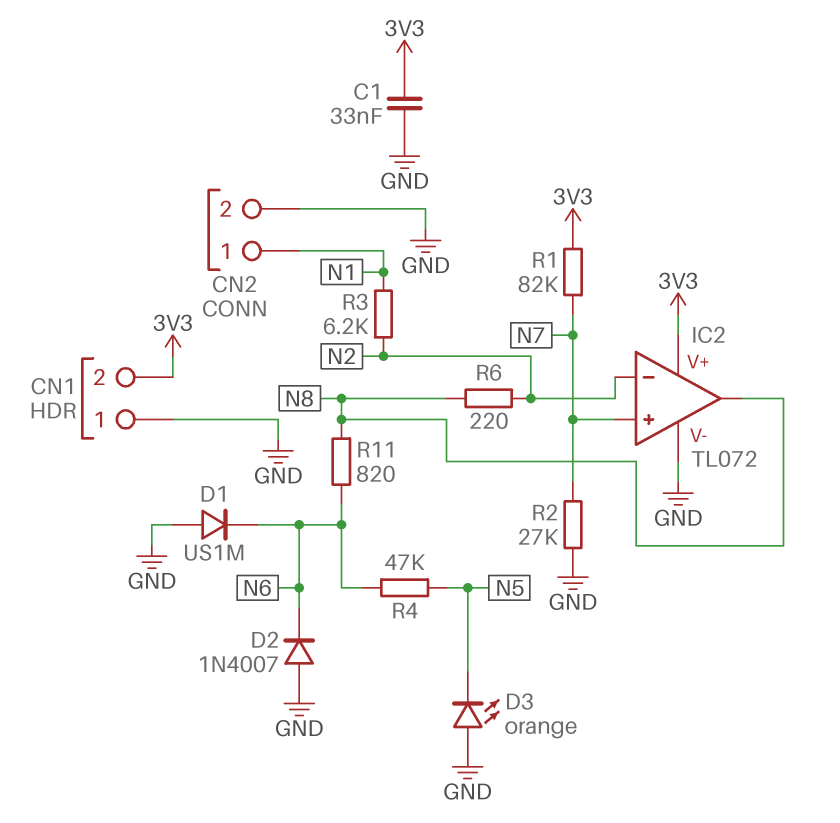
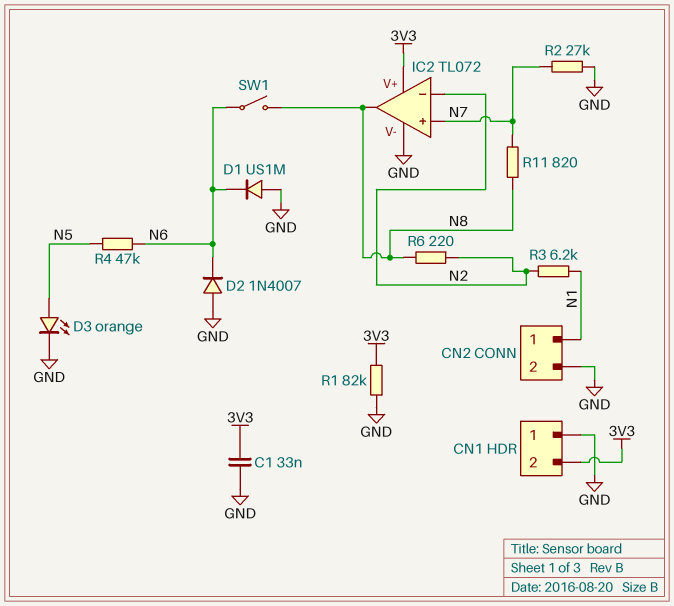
D3: LED orange (A GND, K N5) -> LED orange (A N5, K GND)
R1: 82k (3V3, N7) -> 82k (3V3, GND)
R11: 820 (N6, N8) -> 820 (N7, N8)
SW1: none -> switch (N6, N8)

